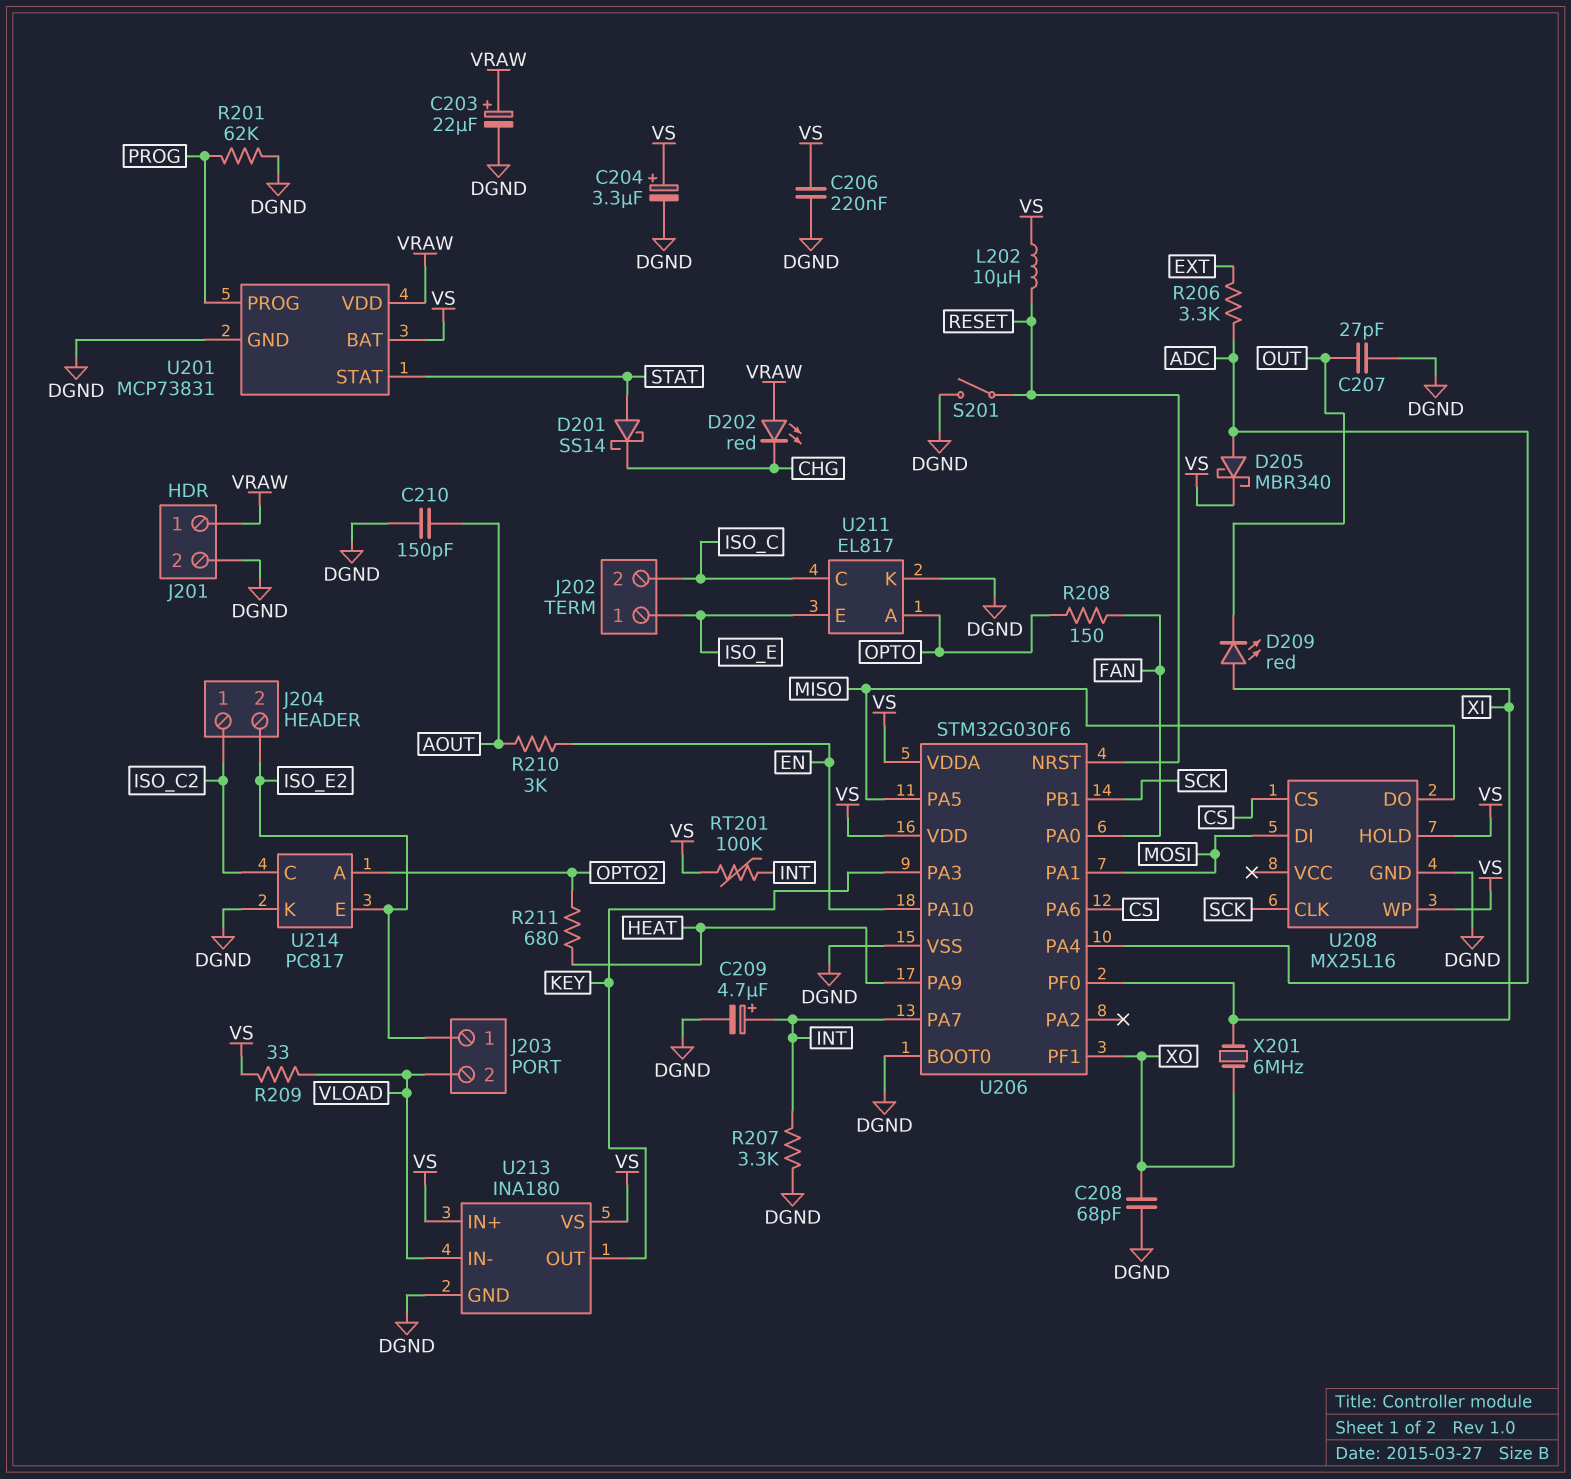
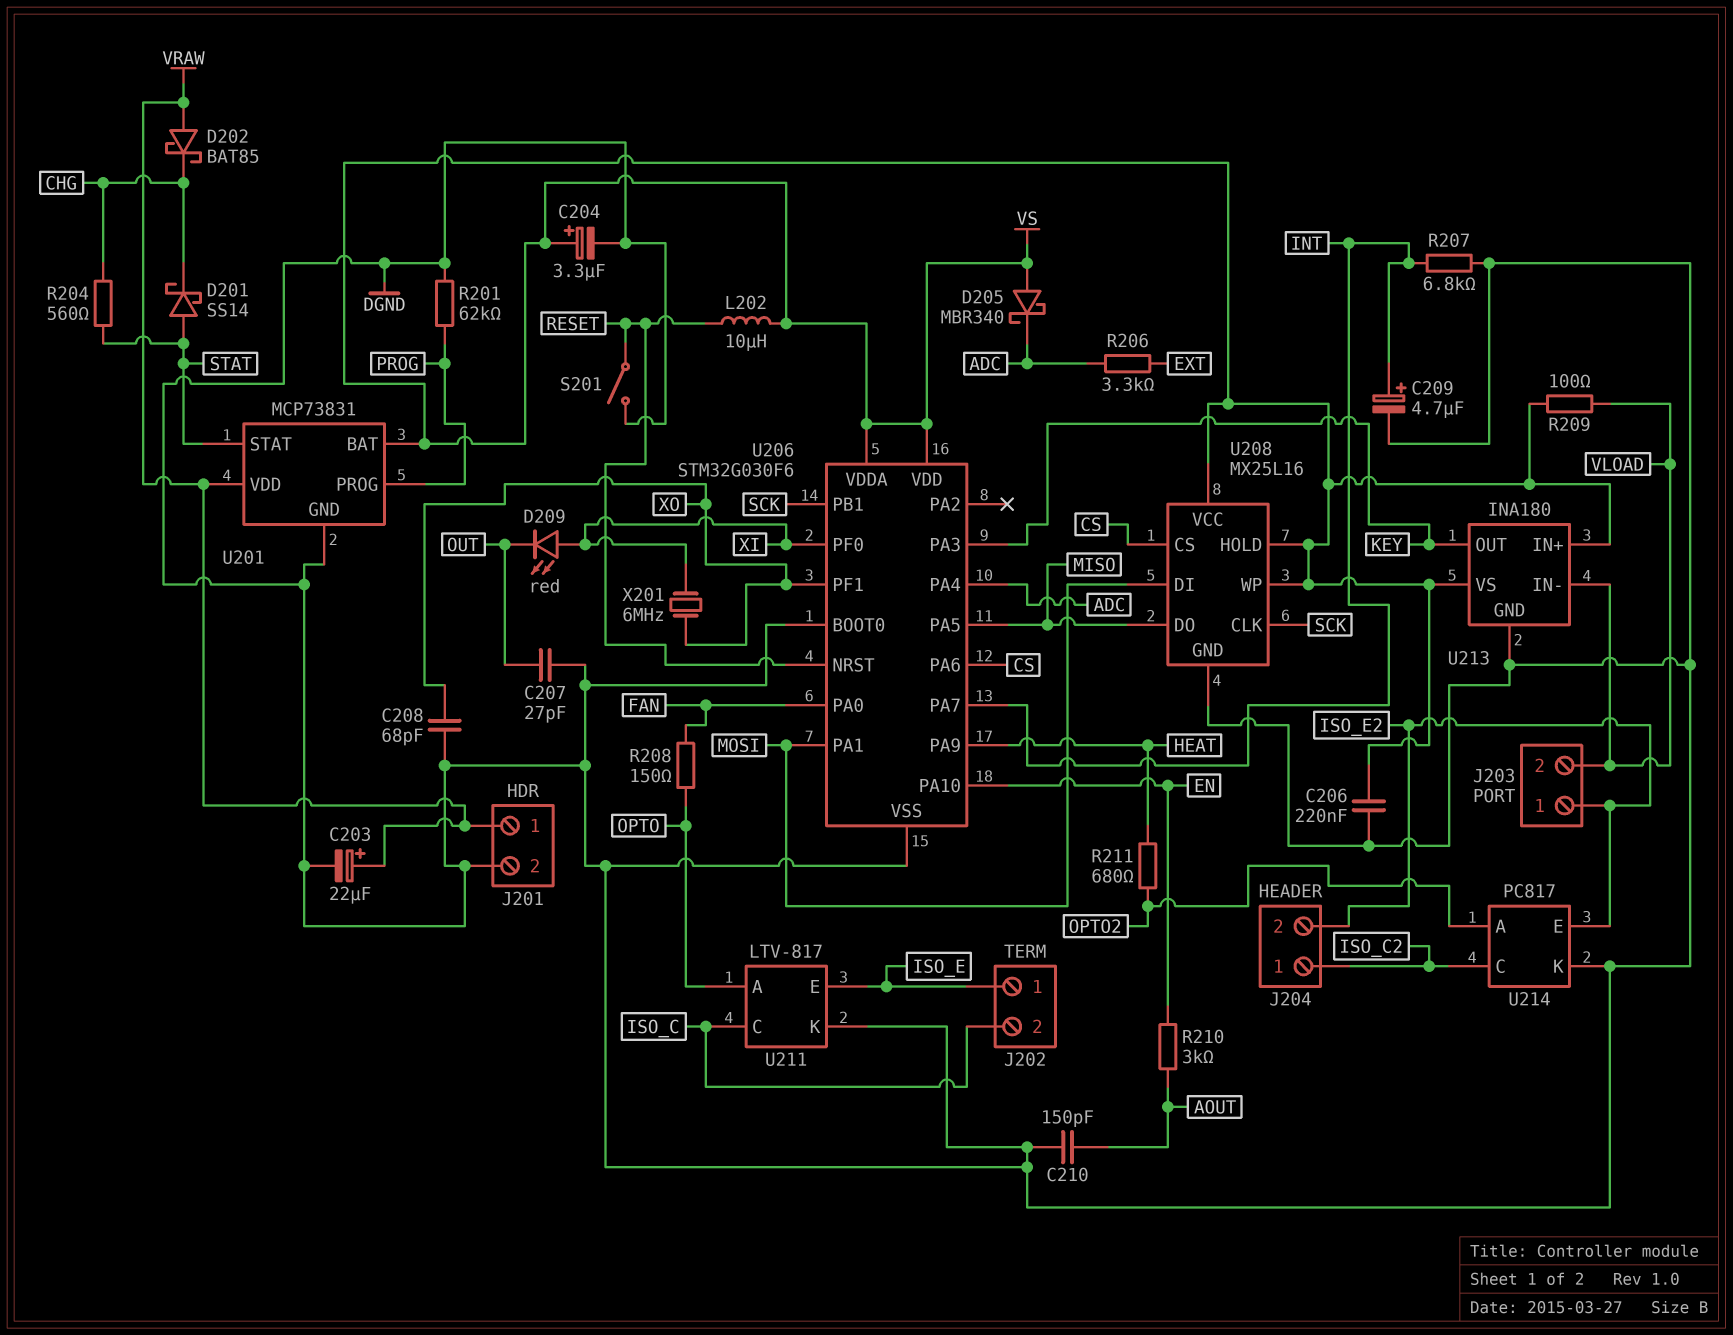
D202: LED red (A VRAW, K CHG) -> schottky BAT85 (A VRAW, K CHG)
D205: schottky MBR340 (A ADC, K VS) -> schottky MBR340 (A VS, K ADC)
R204: none -> 560 (CHG, STAT)
R207: 3.3k (DGND, INT) -> 6.8k (DGND, INT)
R209: 33 (VLOAD, VS) -> 100 (VLOAD, VS)
RT201: 100k (INT, VS) -> none
U208 pin VCC: none -> VS
U211: EL817 -> LTV-817

